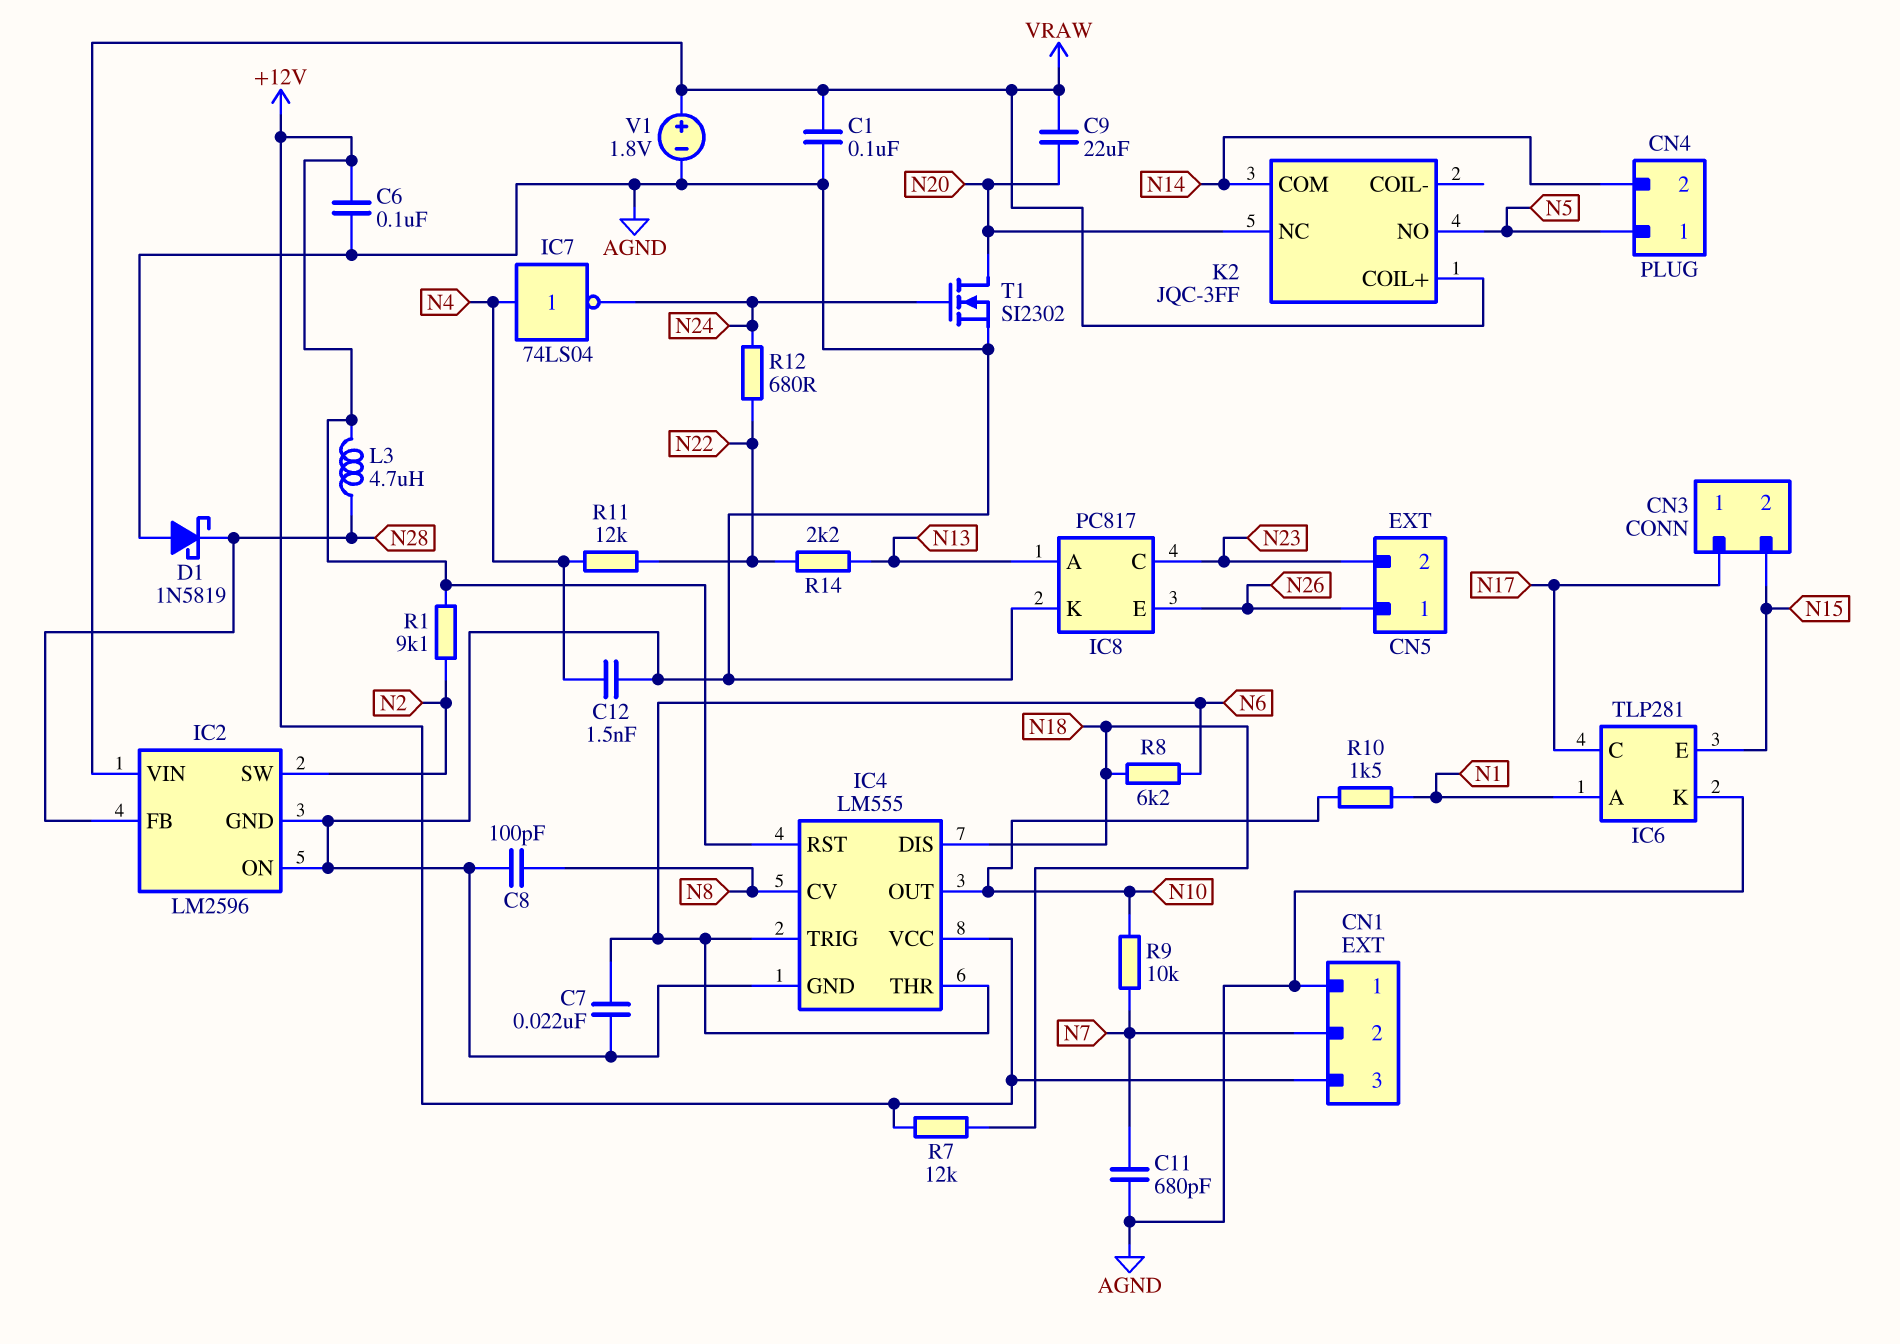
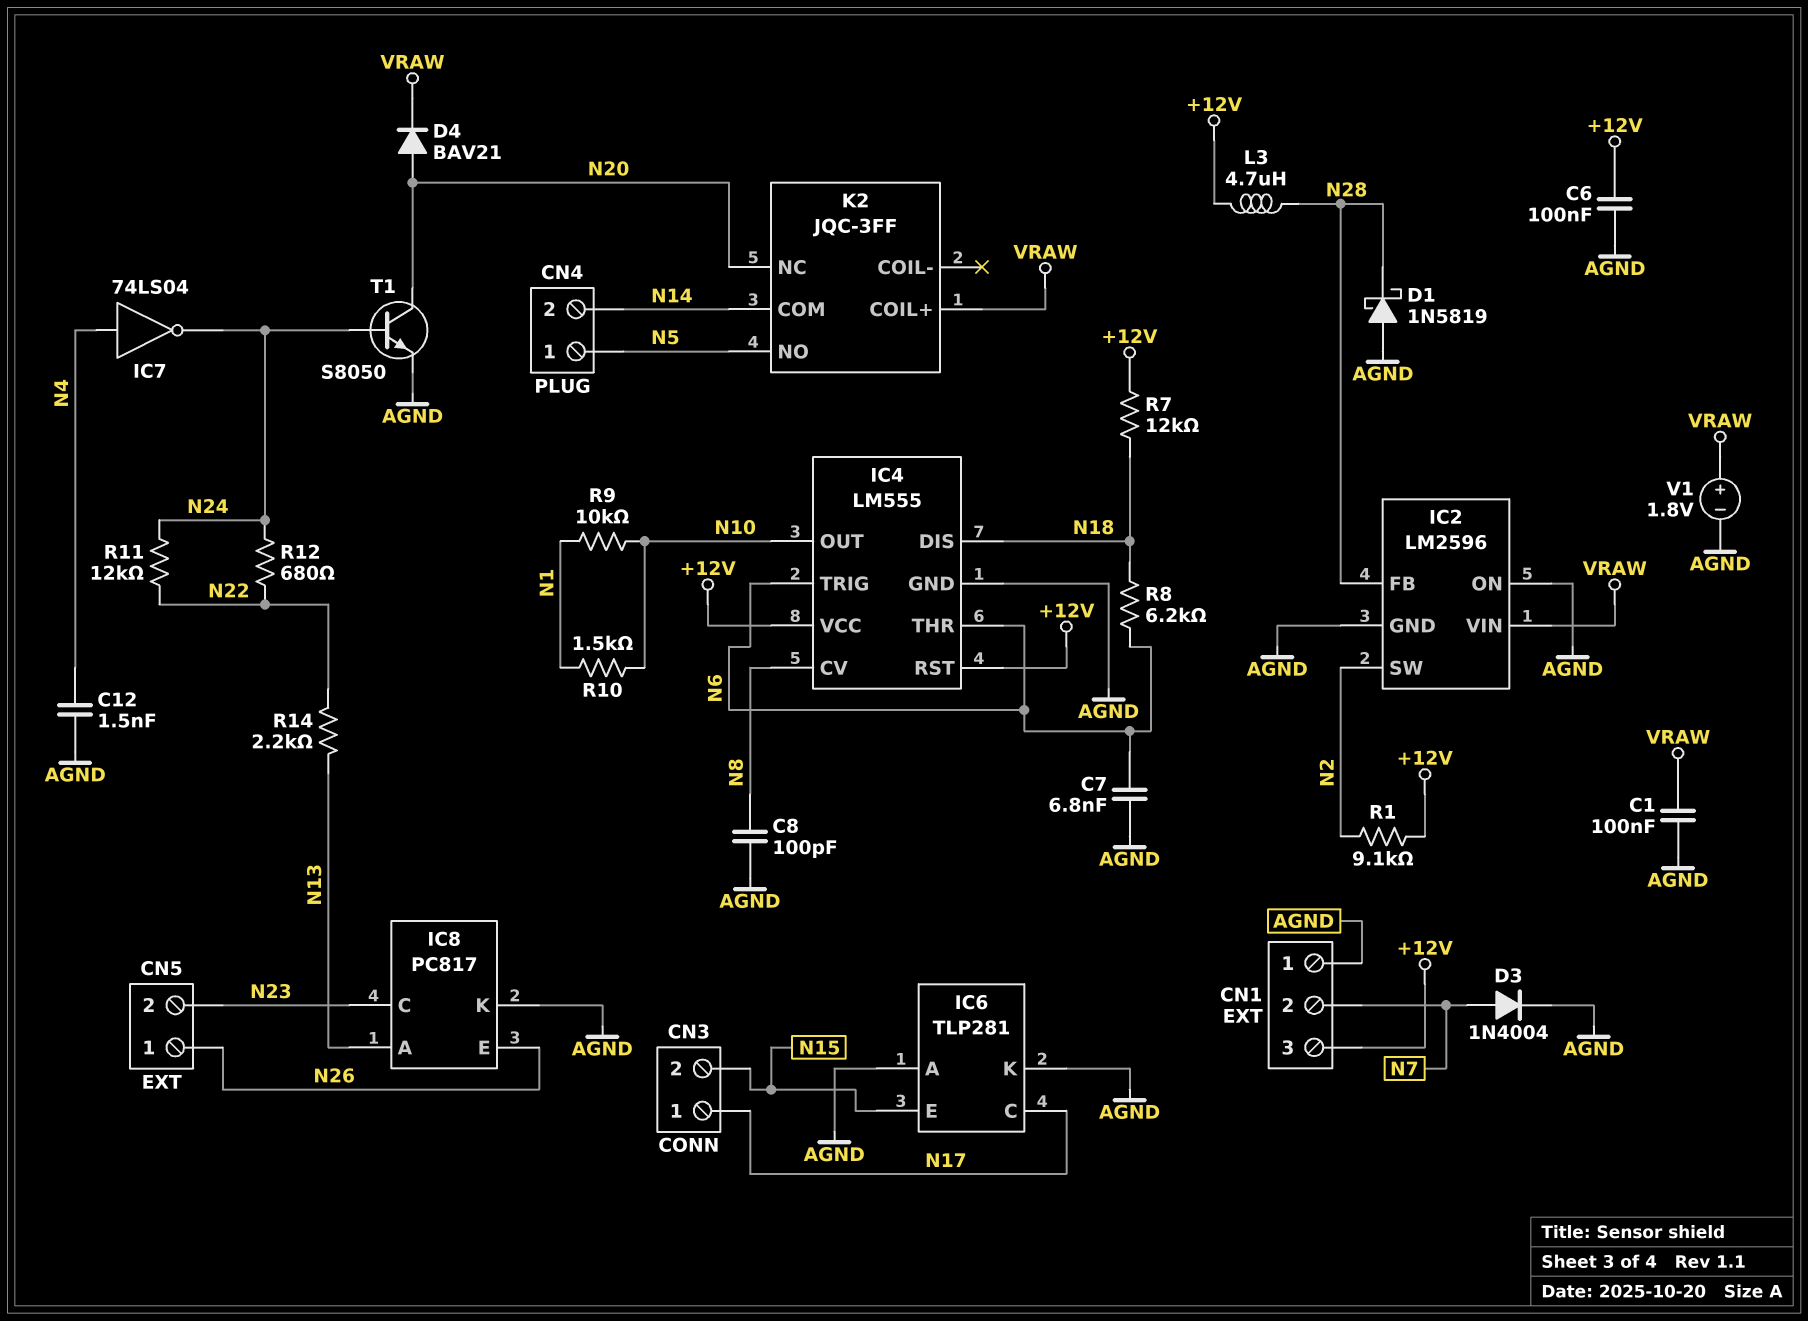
C7: 22nF (AGND, N6) -> 6.8nF (AGND, N6)
C9: 22uF (N20, VRAW) -> none
C11: 680pF (AGND, N7) -> none
D3: none -> diode 1N4004 (A N7, K AGND)
D4: none -> diode BAV21 (A N20, K VRAW)
IC6 pin A: N1 -> AGND
R9: 10k (N7, N10) -> 10k (N1, N10)
R11: 12k (N4, N22) -> 12k (N22, N24)
T1: NMOS SI2302 (G N24, D N20, S AGND) -> NPN S8050 (B N24, C N20, E AGND)

